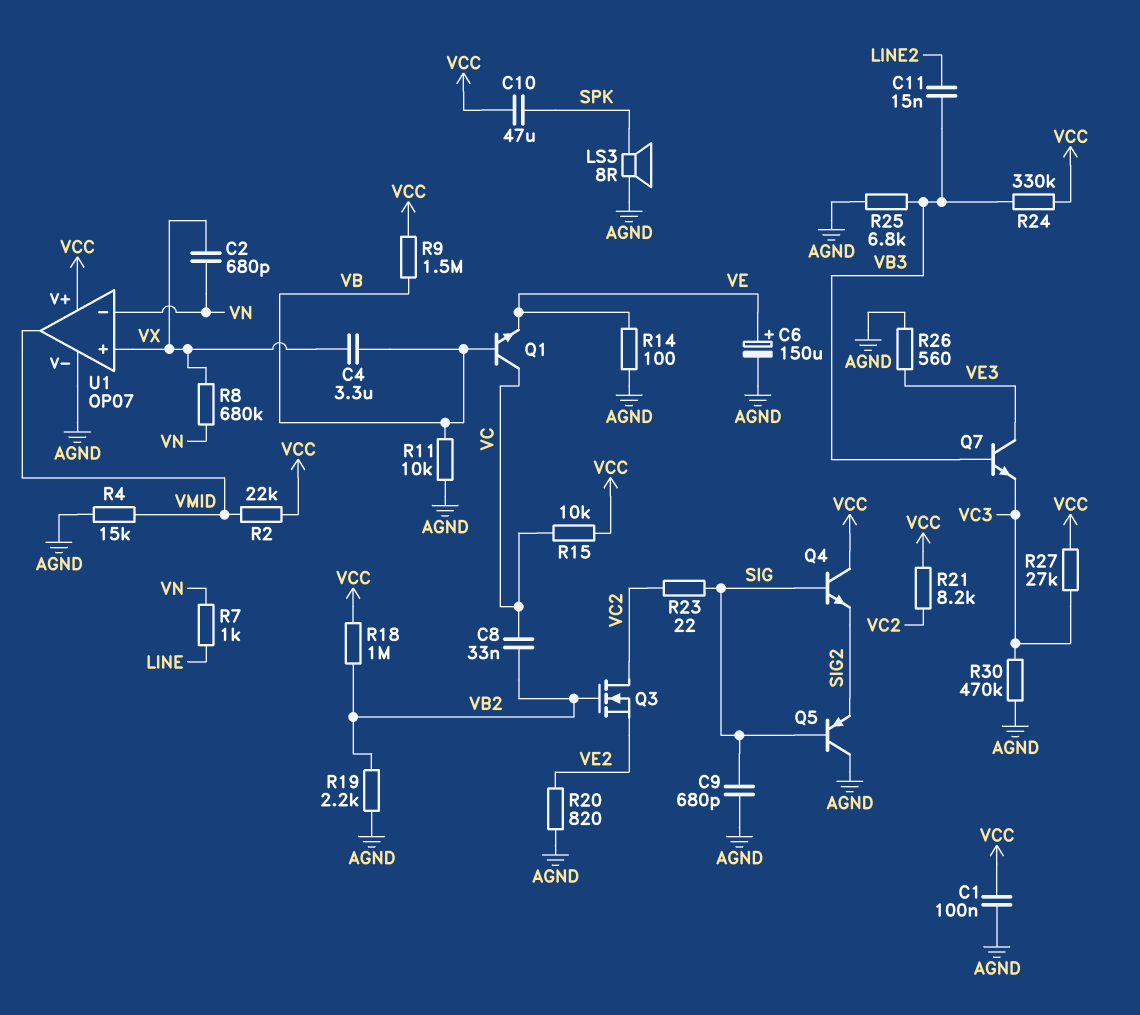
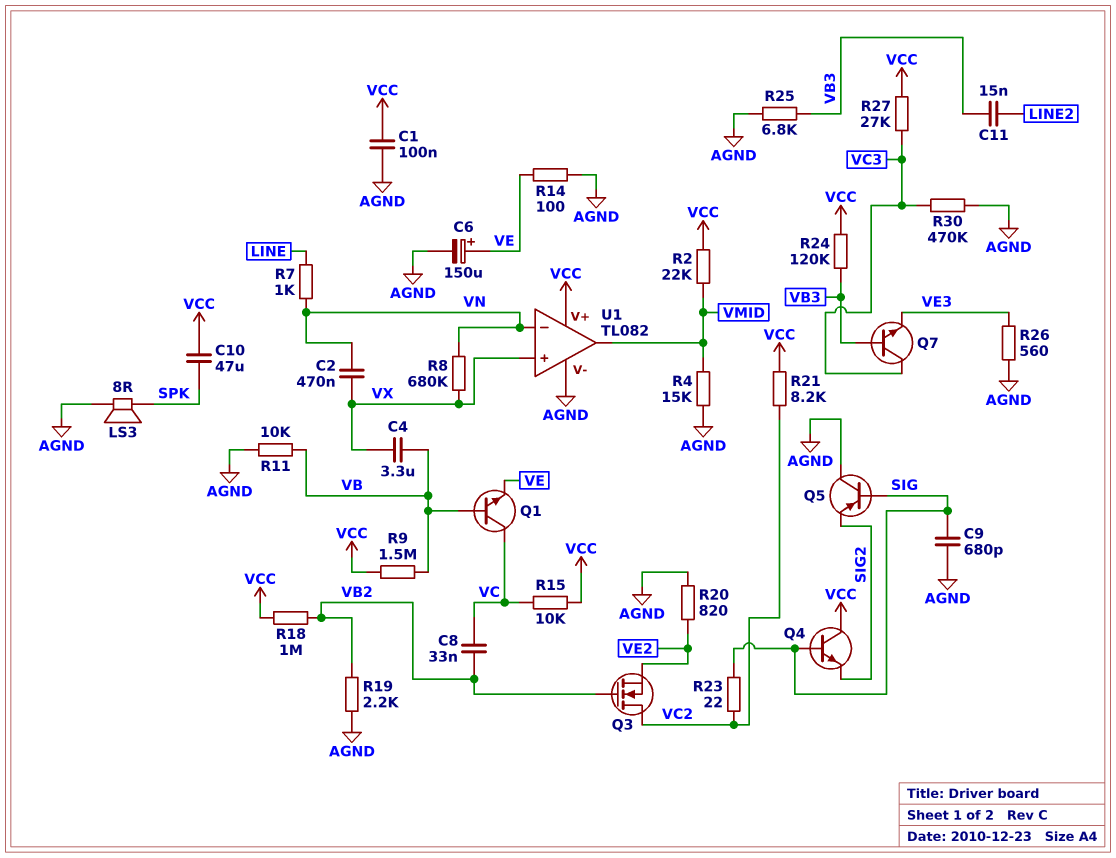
C2: 680pF (VN, VX) -> 470nF (VN, VX)
Q7: NPN (B VB3, C VE3, E VC3) -> NPN (B VB3, C VC3, E VE3)
R24: 330k (VB3, VCC) -> 120k (VB3, VCC)
U1: OP07 -> TL082

